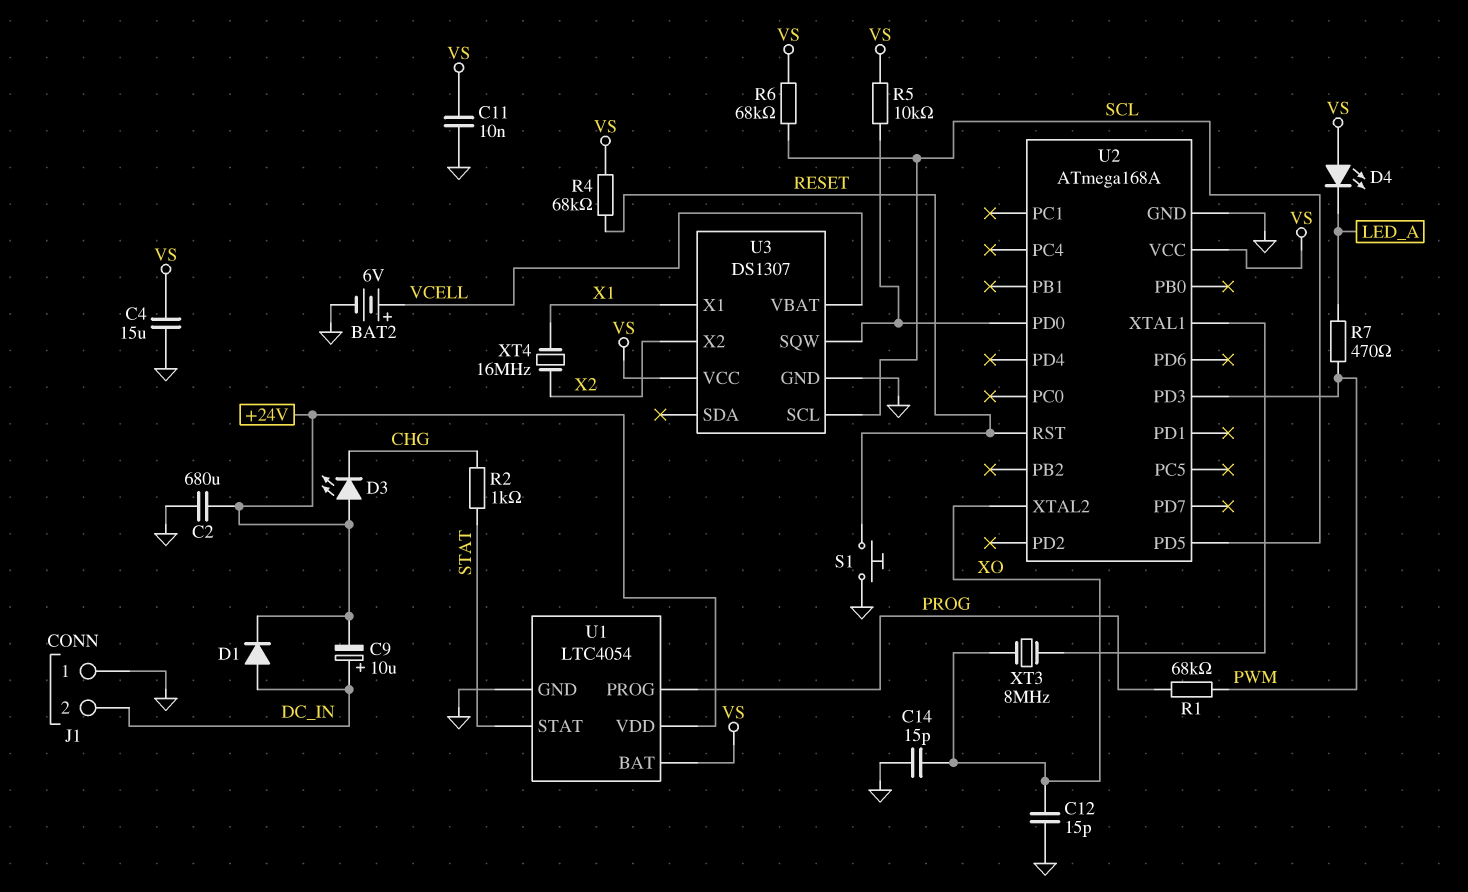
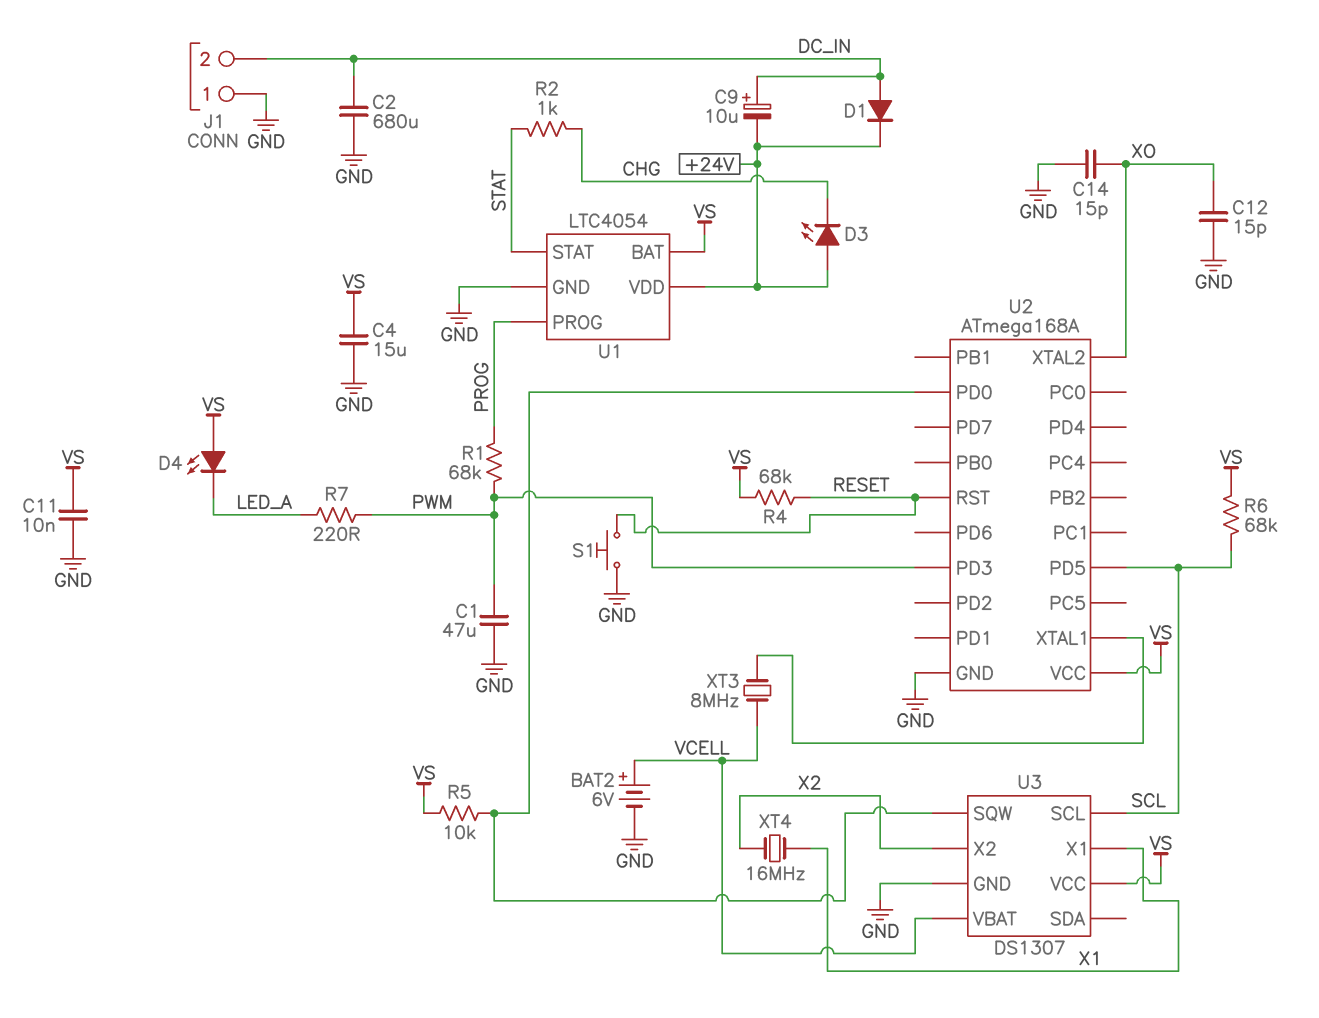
C1: none -> 47uF (GND, PWM)
C2: 680uF (+24V, GND) -> 680uF (DC_IN, GND)
R7: 470 (LED_A, PWM) -> 220 (LED_A, PWM)
XT3: 8MHz (U2/XTAL1, XO) -> 8MHz (U2/XTAL1, VCELL)

